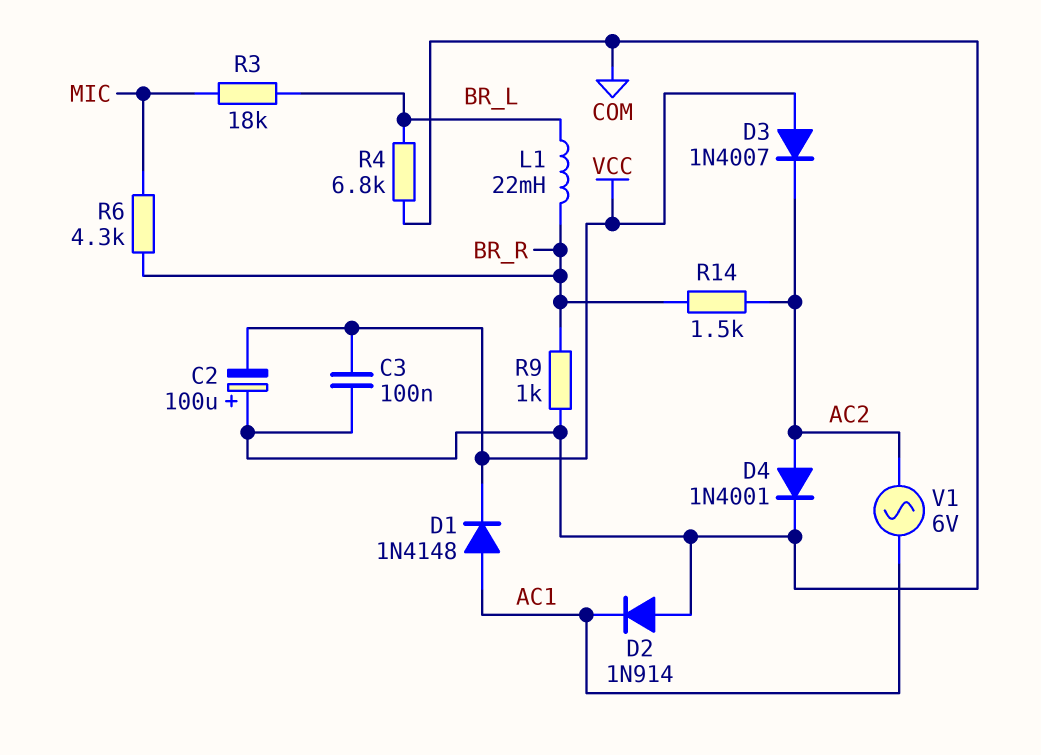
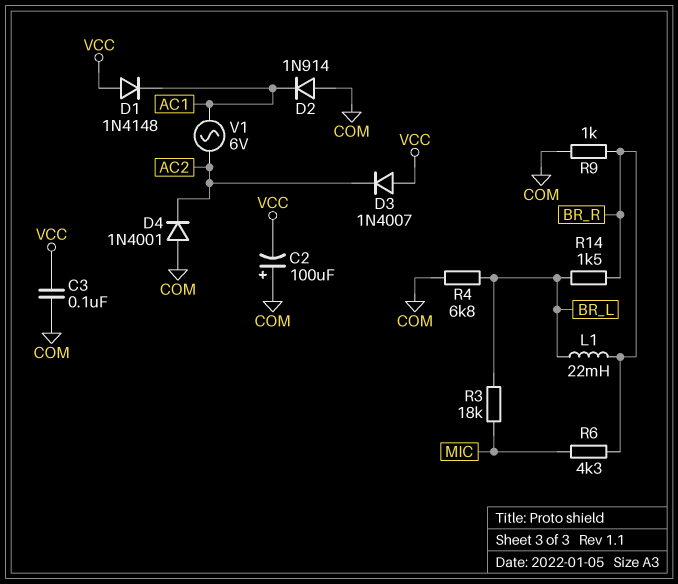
D1: diode 1N4148 (A AC1, K VCC) -> diode 1N4148 (A VCC, K AC1)
D4: diode 1N4001 (A AC2, K COM) -> diode 1N4001 (A COM, K AC2)
R14: 1.5k (AC2, BR_R) -> 1.5k (BR_L, BR_R)

